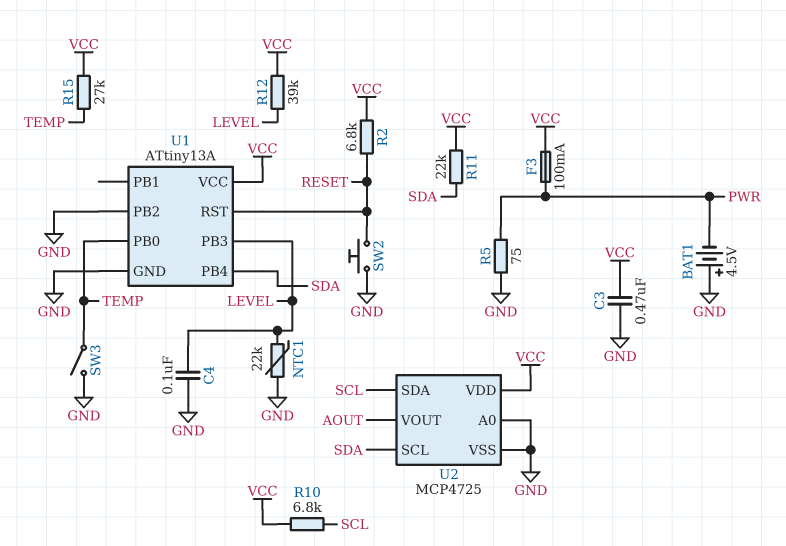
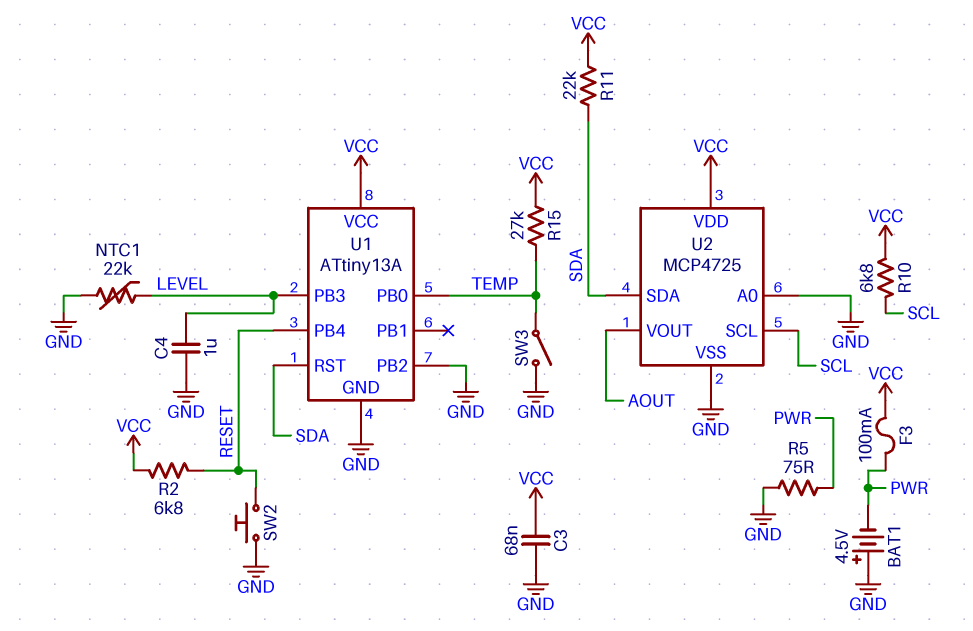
C3: 470nF (GND, VCC) -> 68nF (GND, VCC)
C4: 100nF (GND, LEVEL) -> 1uF (GND, LEVEL)
R12: 39k (LEVEL, VCC) -> none
U1 pin PB4: SDA -> RESET
U1 pin RST: RESET -> SDA
U2 pin SCL: SDA -> SCL
U2 pin SDA: SCL -> SDA

